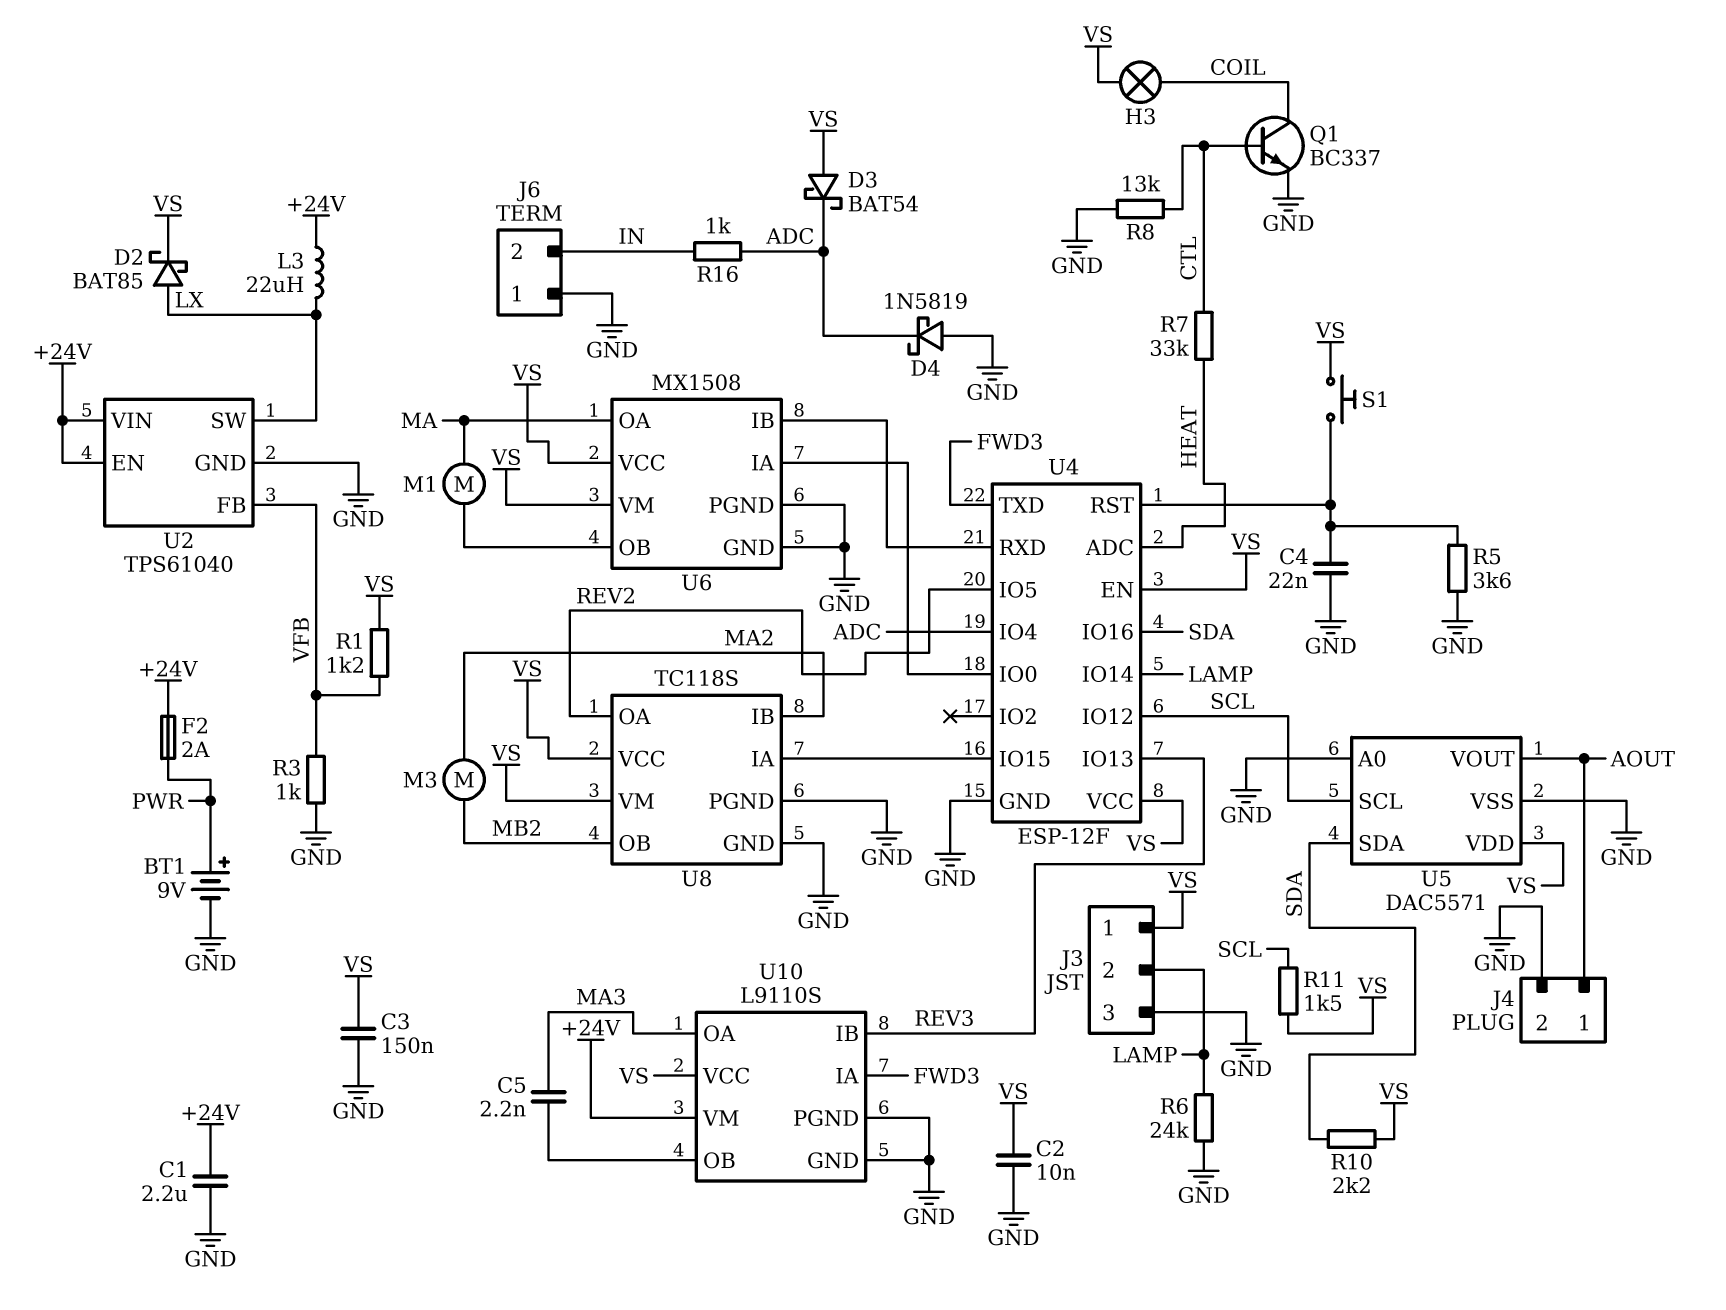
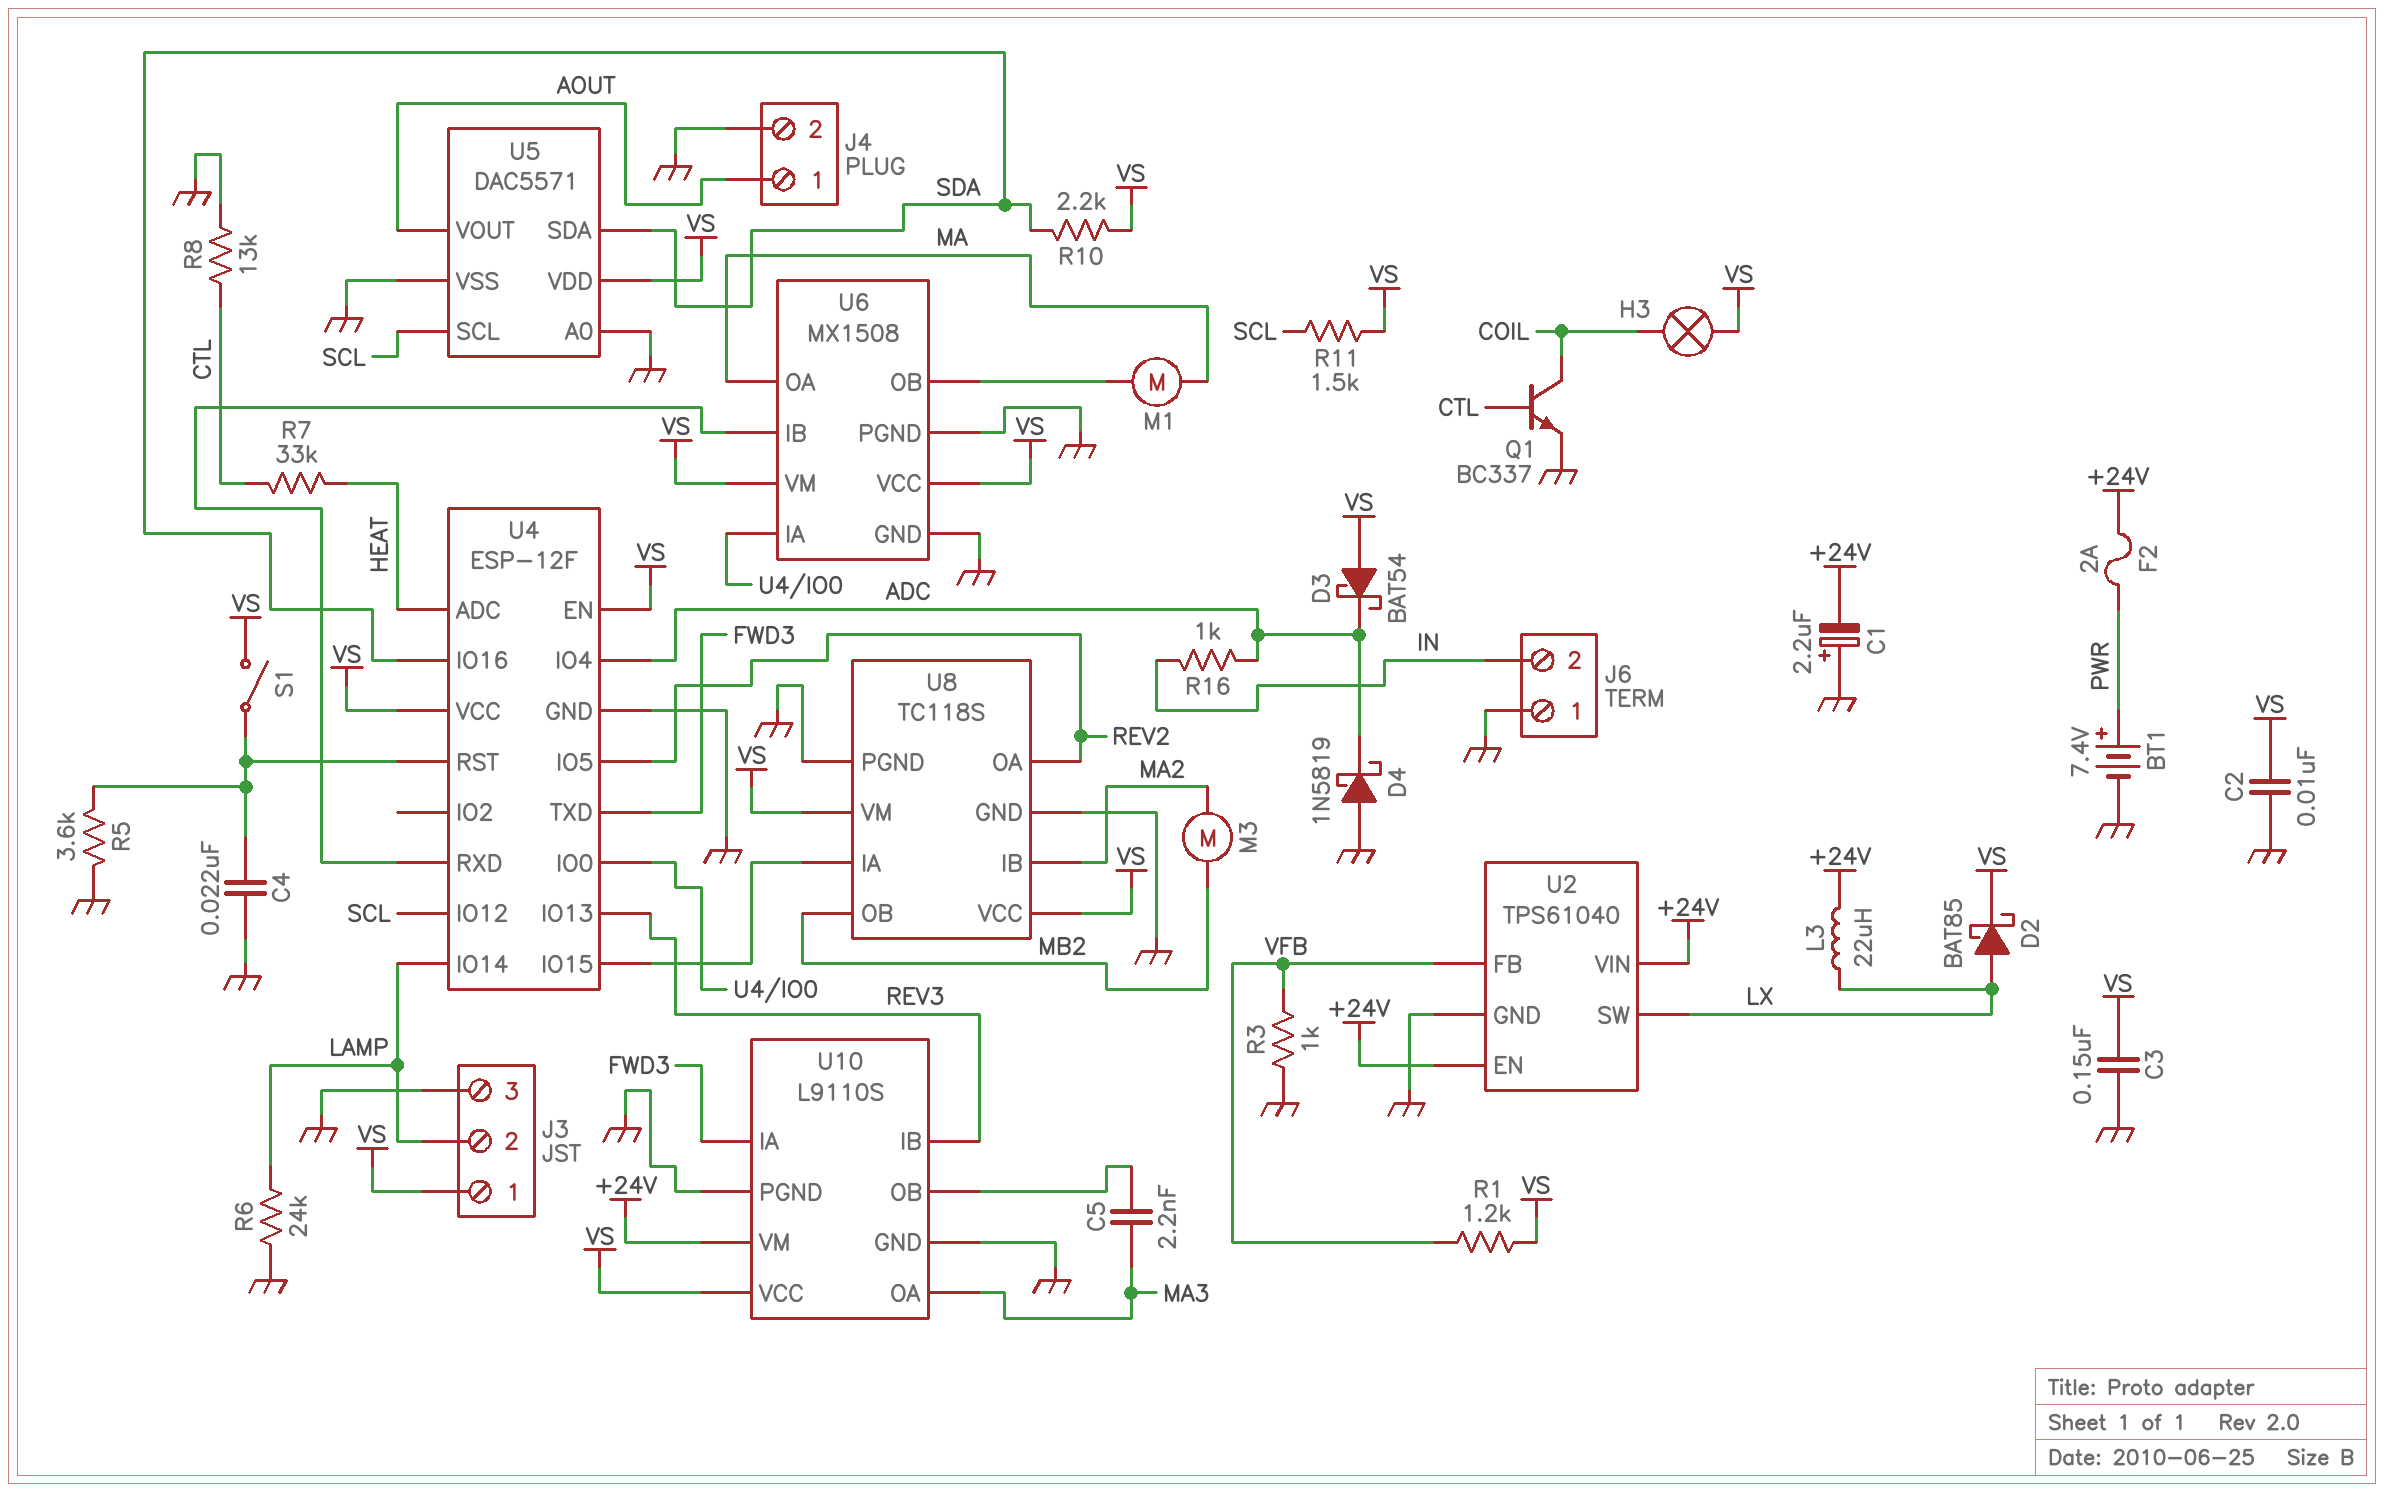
BT1: 9V (plus PWR, minus GND) -> 7.4V (plus PWR, minus GND)
C1: 2.2uF (+24V, GND) -> 2.2uF (plus GND, minus +24V)
S1: button (U4/RST, VS) -> switch (U4/RST, VS)

